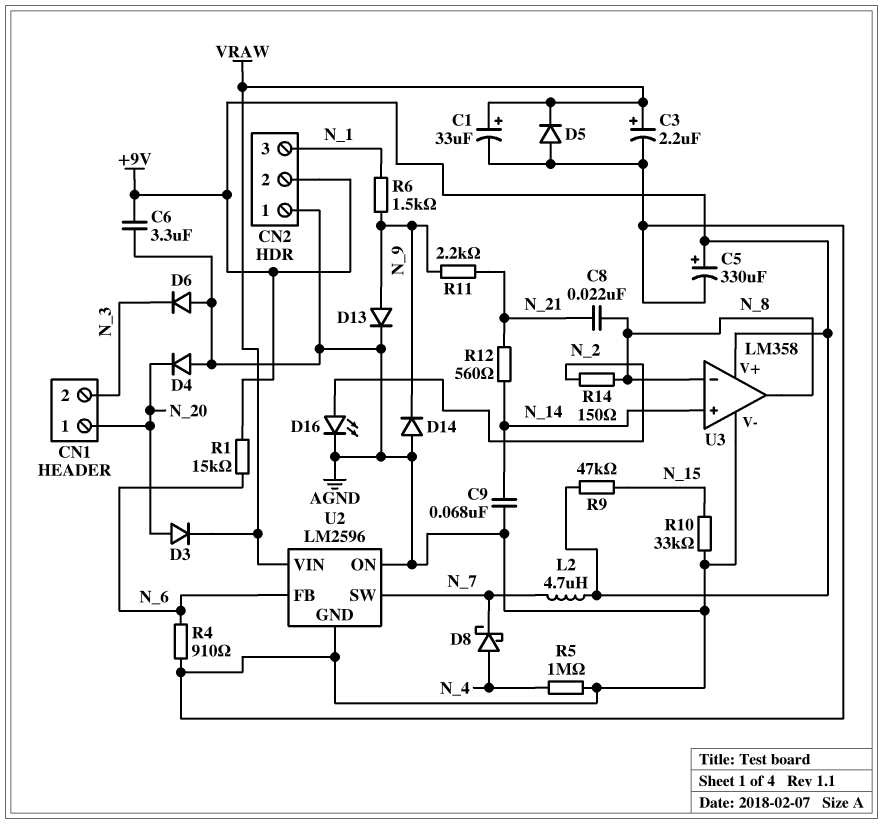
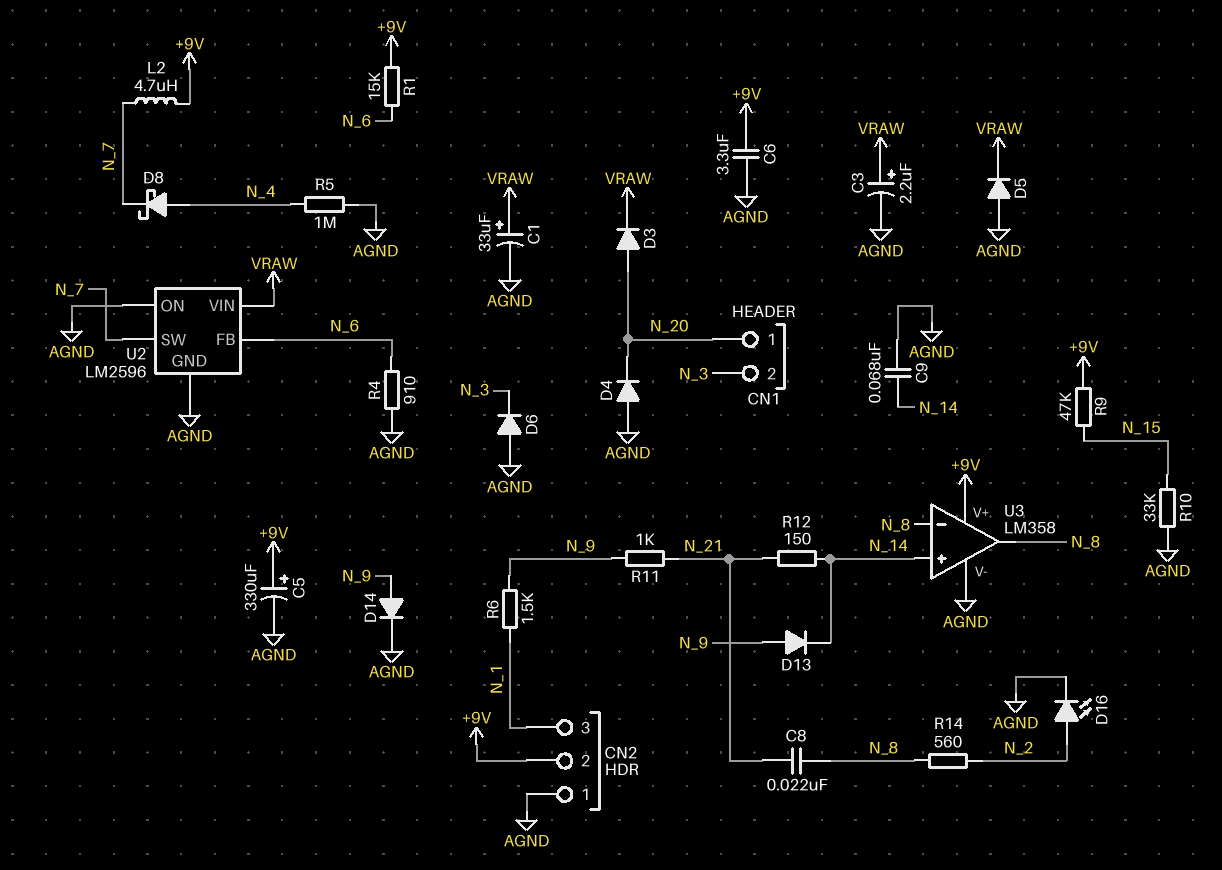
D13: diode (A N_9, K AGND) -> diode (A N_9, K N_14)
D14: diode (A AGND, K N_9) -> diode (A N_9, K AGND)
R11: 2.2k (N_9, N_21) -> 1k (N_9, N_21)
R12: 560 (N_14, N_21) -> 150 (N_14, N_21)
R14: 150 (N_2, N_8) -> 560 (N_2, N_8)

